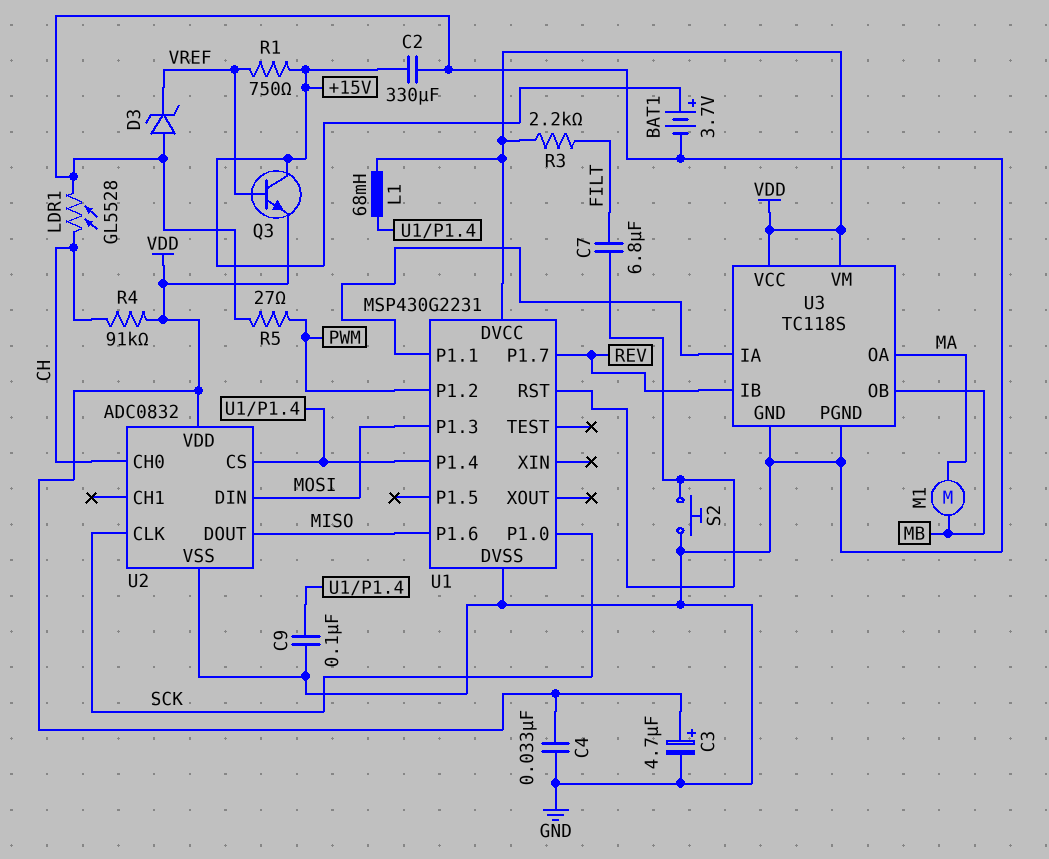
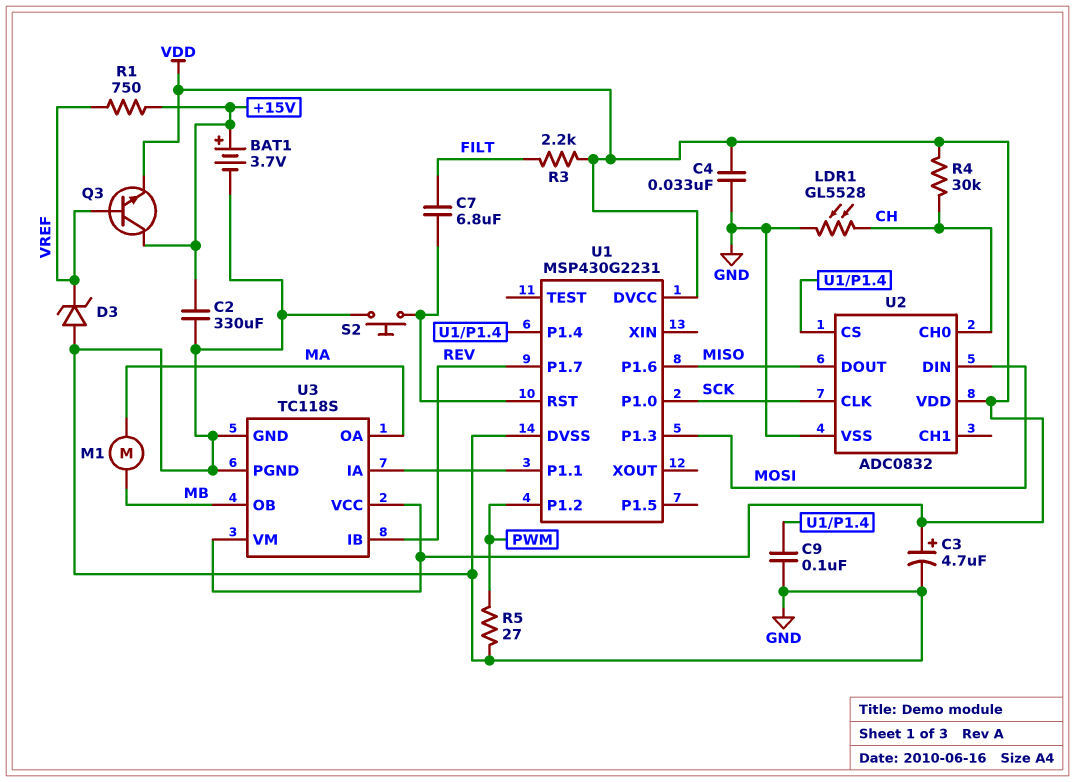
L1: 68mH (U1/P1.4, VDD) -> none
R4: 91k (CH, VDD) -> 30k (CH, VDD)

